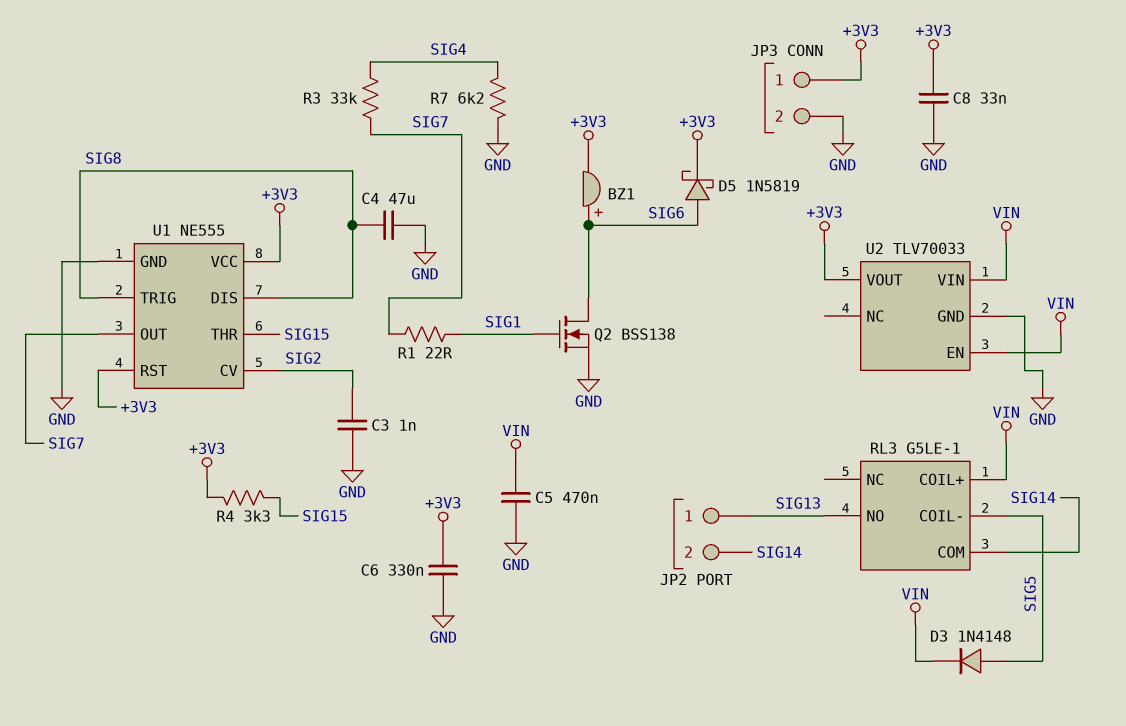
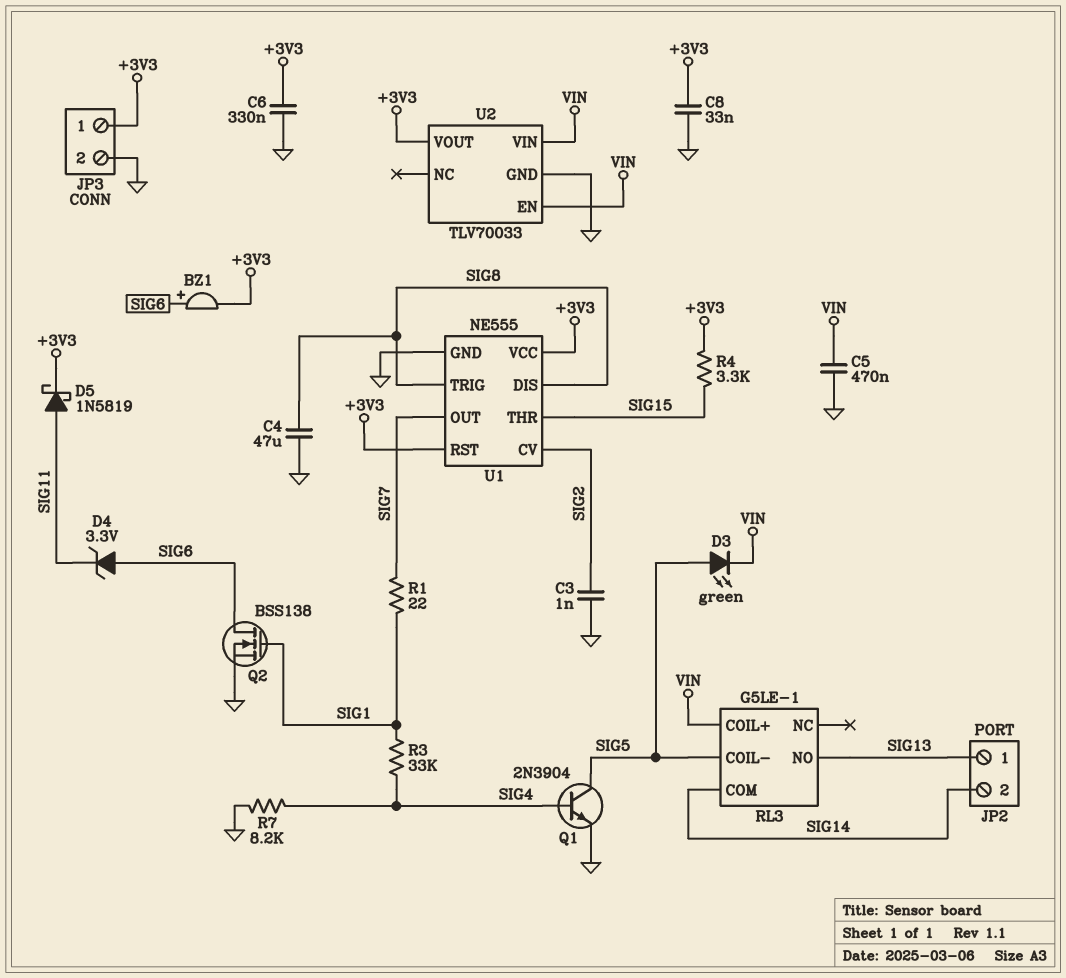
D3: diode 1N4148 (A SIG5, K VIN) -> LED green (A SIG5, K VIN)
D4: none -> zener 3.3V (A SIG6, K SIG11)
D5: schottky 1N5819 (A SIG6, K +3V3) -> schottky 1N5819 (A SIG11, K +3V3)
Q1: none -> NPN 2N3904 (B SIG4, C SIG5, E GND)
R3: 33k (SIG4, SIG7) -> 33k (SIG1, SIG4)
R7: 6.2k (GND, SIG4) -> 8.2k (GND, SIG4)

